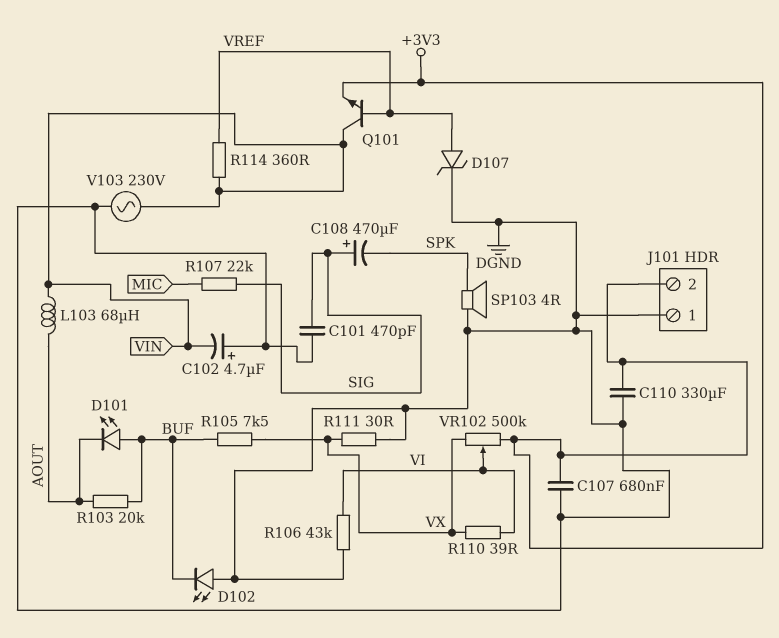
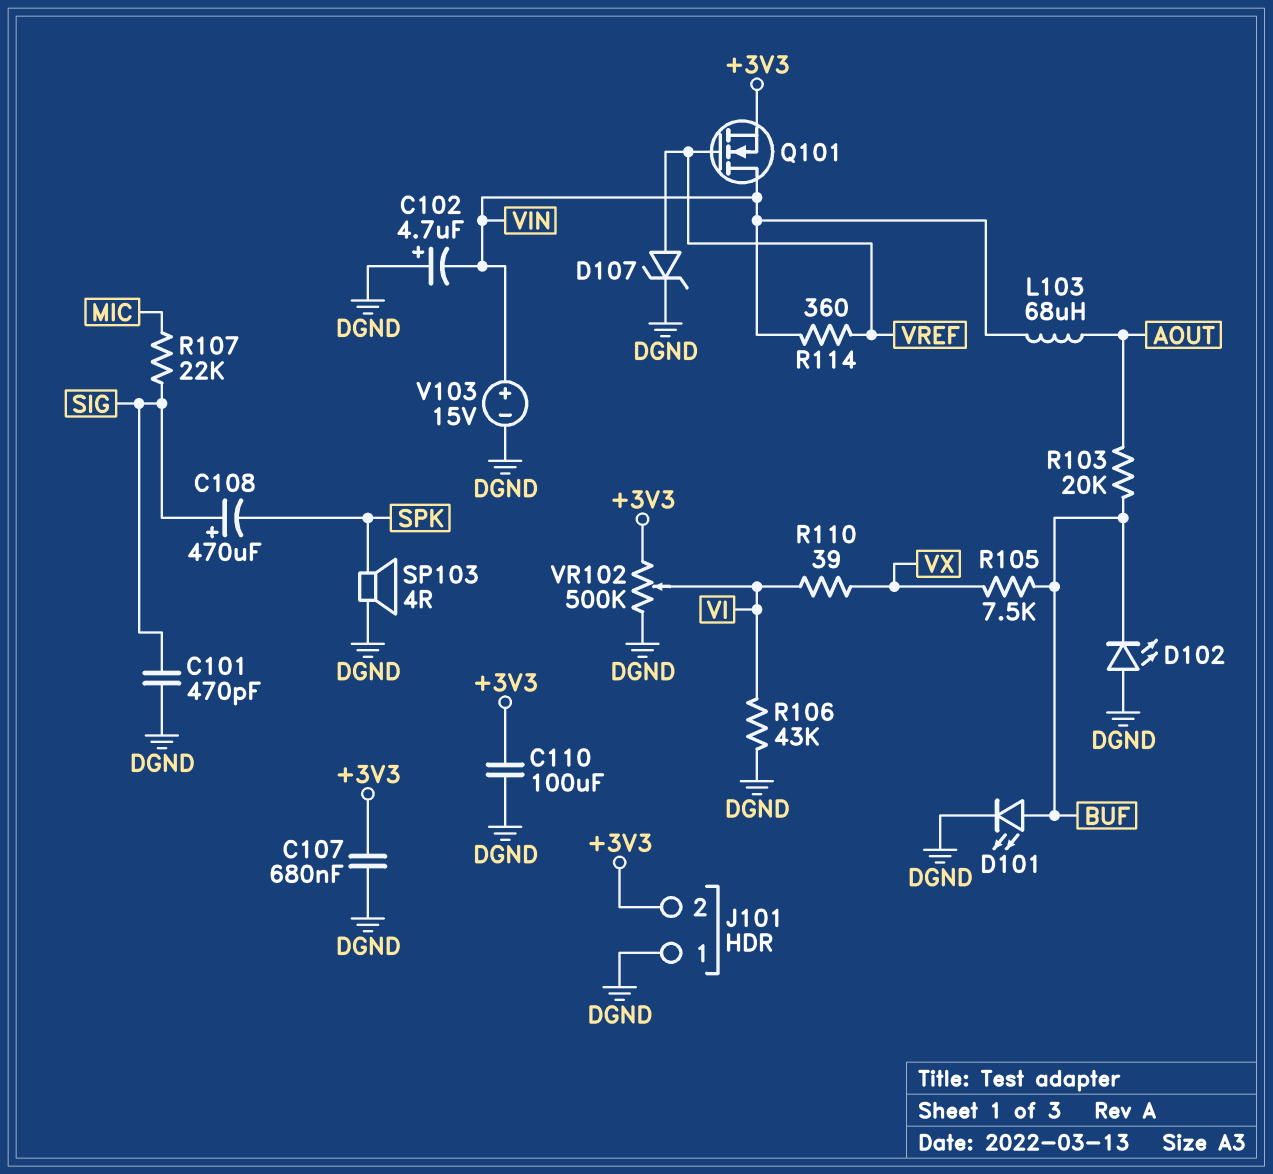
C110: 330uF (+3V3, DGND) -> 100uF (+3V3, DGND)
D101: LED (A BUF, K AOUT) -> LED (A BUF, K DGND)
Q101: NPN (B VREF, C VIN, E +3V3) -> NMOS (G VREF, D VIN, S +3V3)
R111: 30 (DGND, VX) -> none
V103: AC 230V (DGND, VIN) -> 15V (plus VIN, minus DGND)
VR102: 500k (+3V3, VX, wiper VI) -> 500k (+3V3, DGND, wiper VI)

